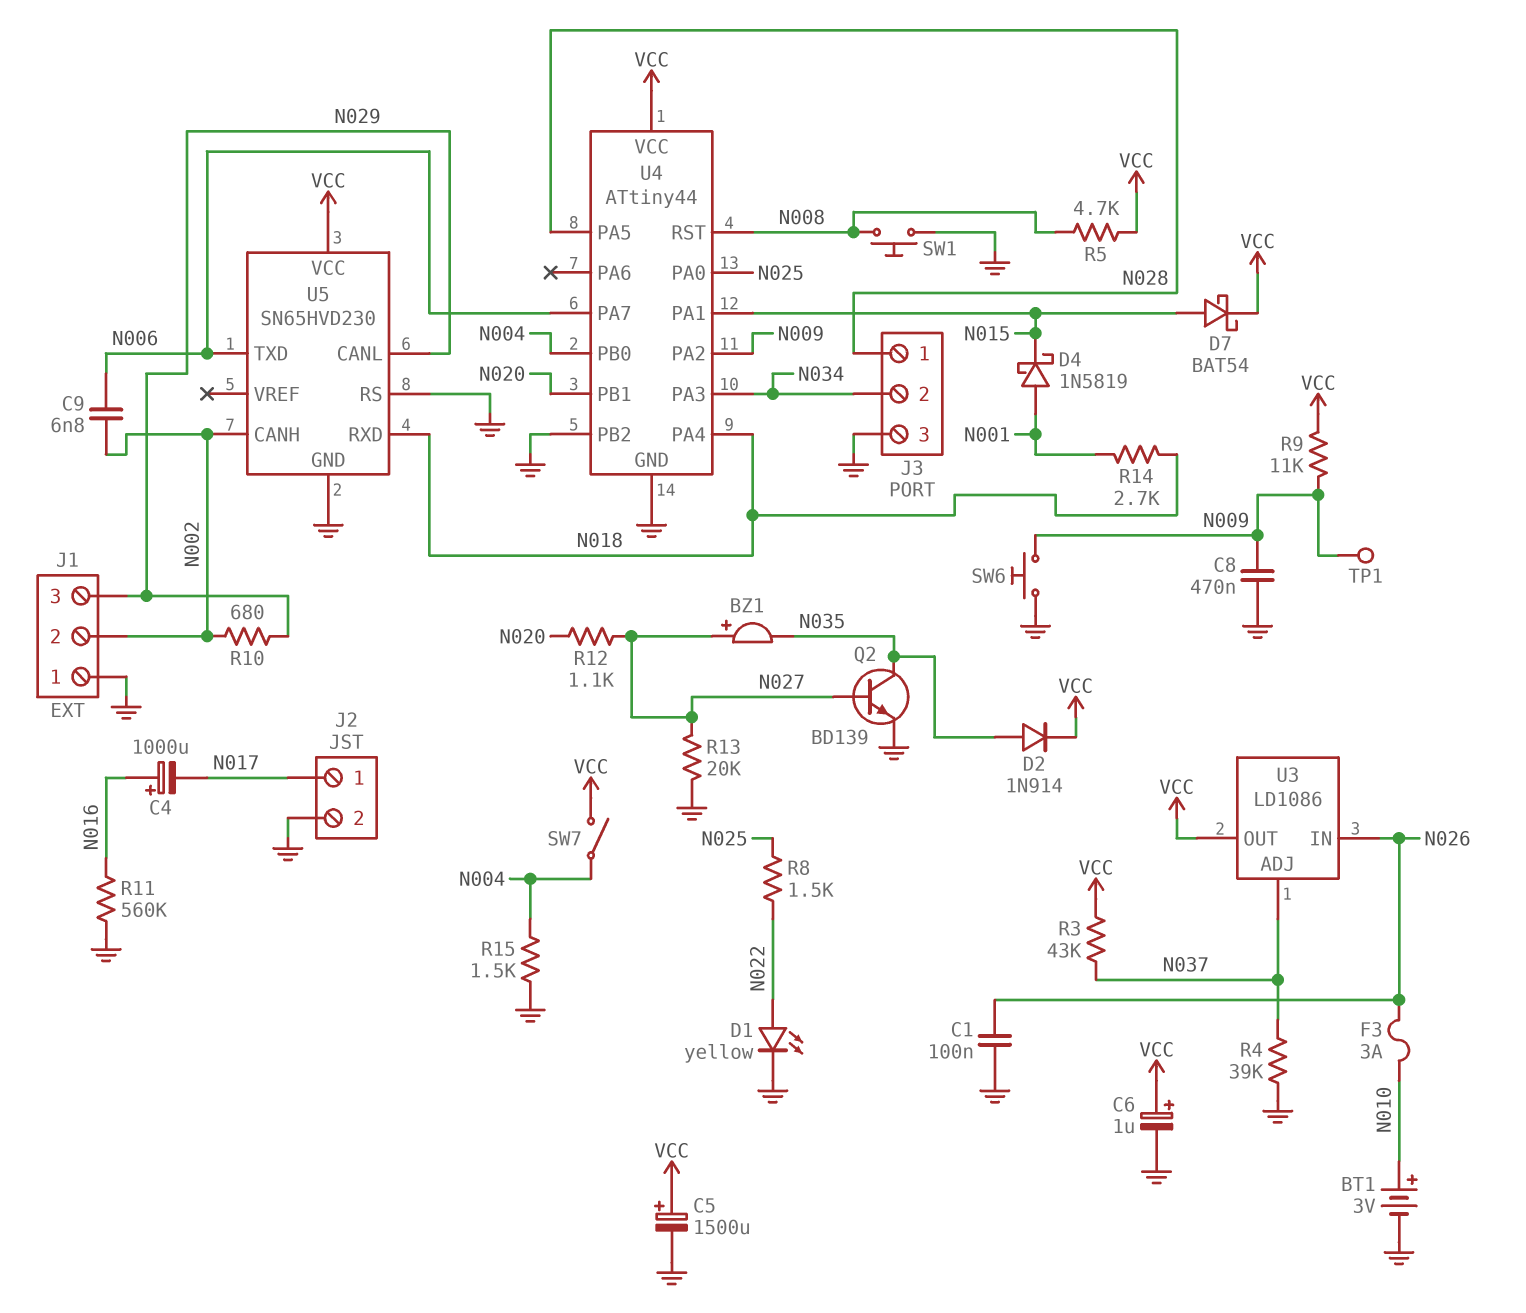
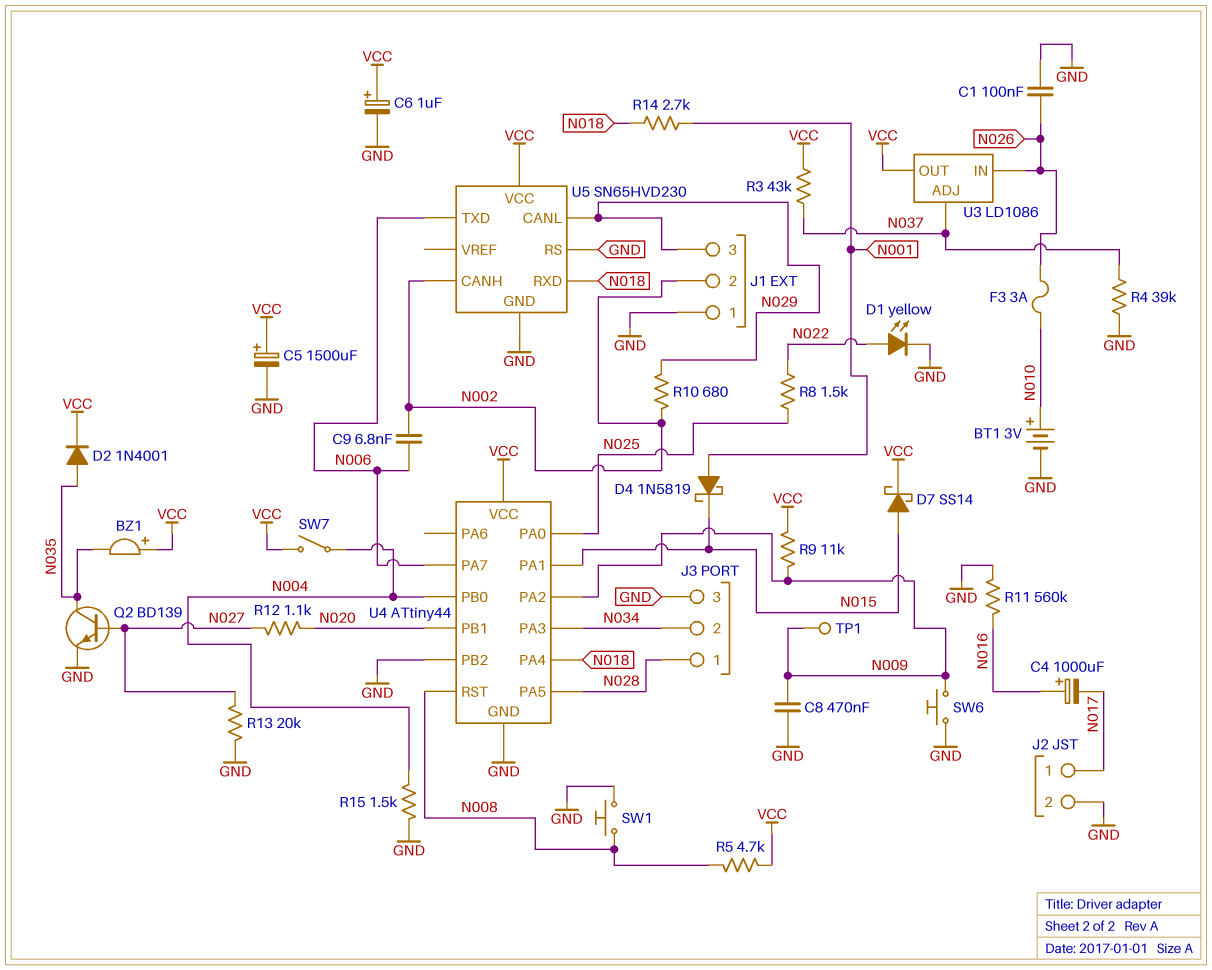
BZ1: buzzer (plus N027, minus N035) -> buzzer (plus VCC, minus N035)
D2: diode 1N914 (A N035, K VCC) -> diode 1N4001 (A N035, K VCC)
D7: schottky BAT54 (A N015, K VCC) -> schottky SS14 (A N015, K VCC)

